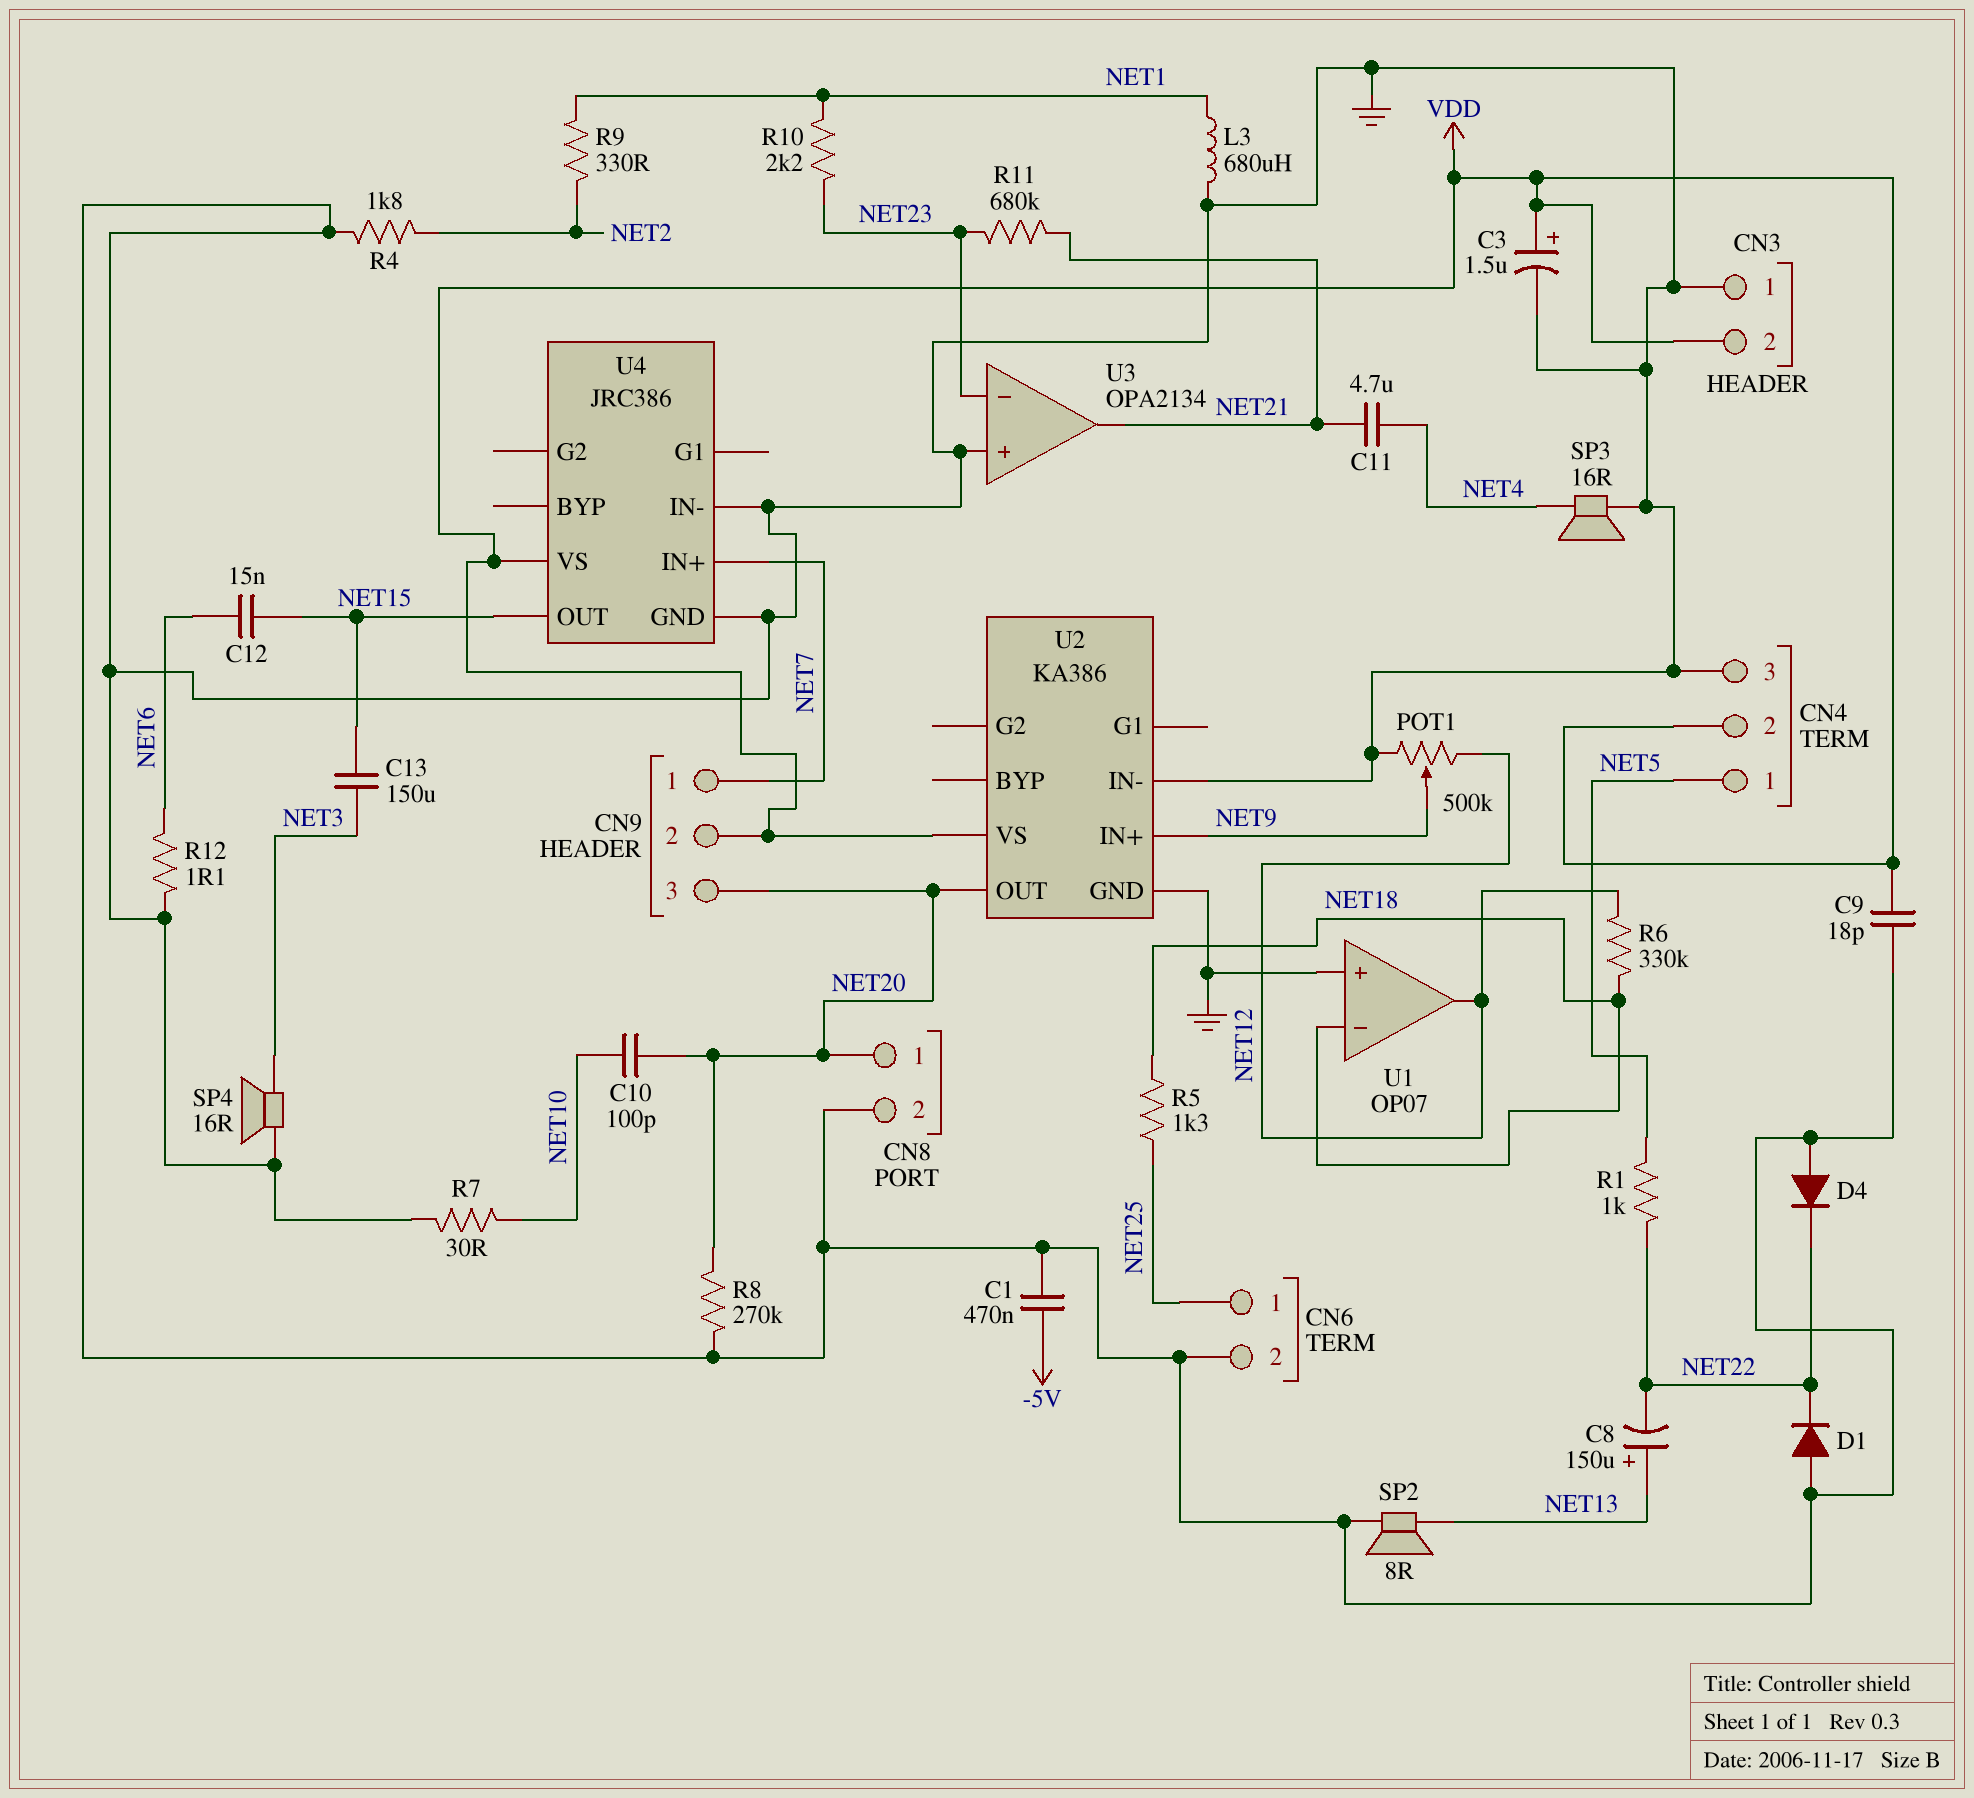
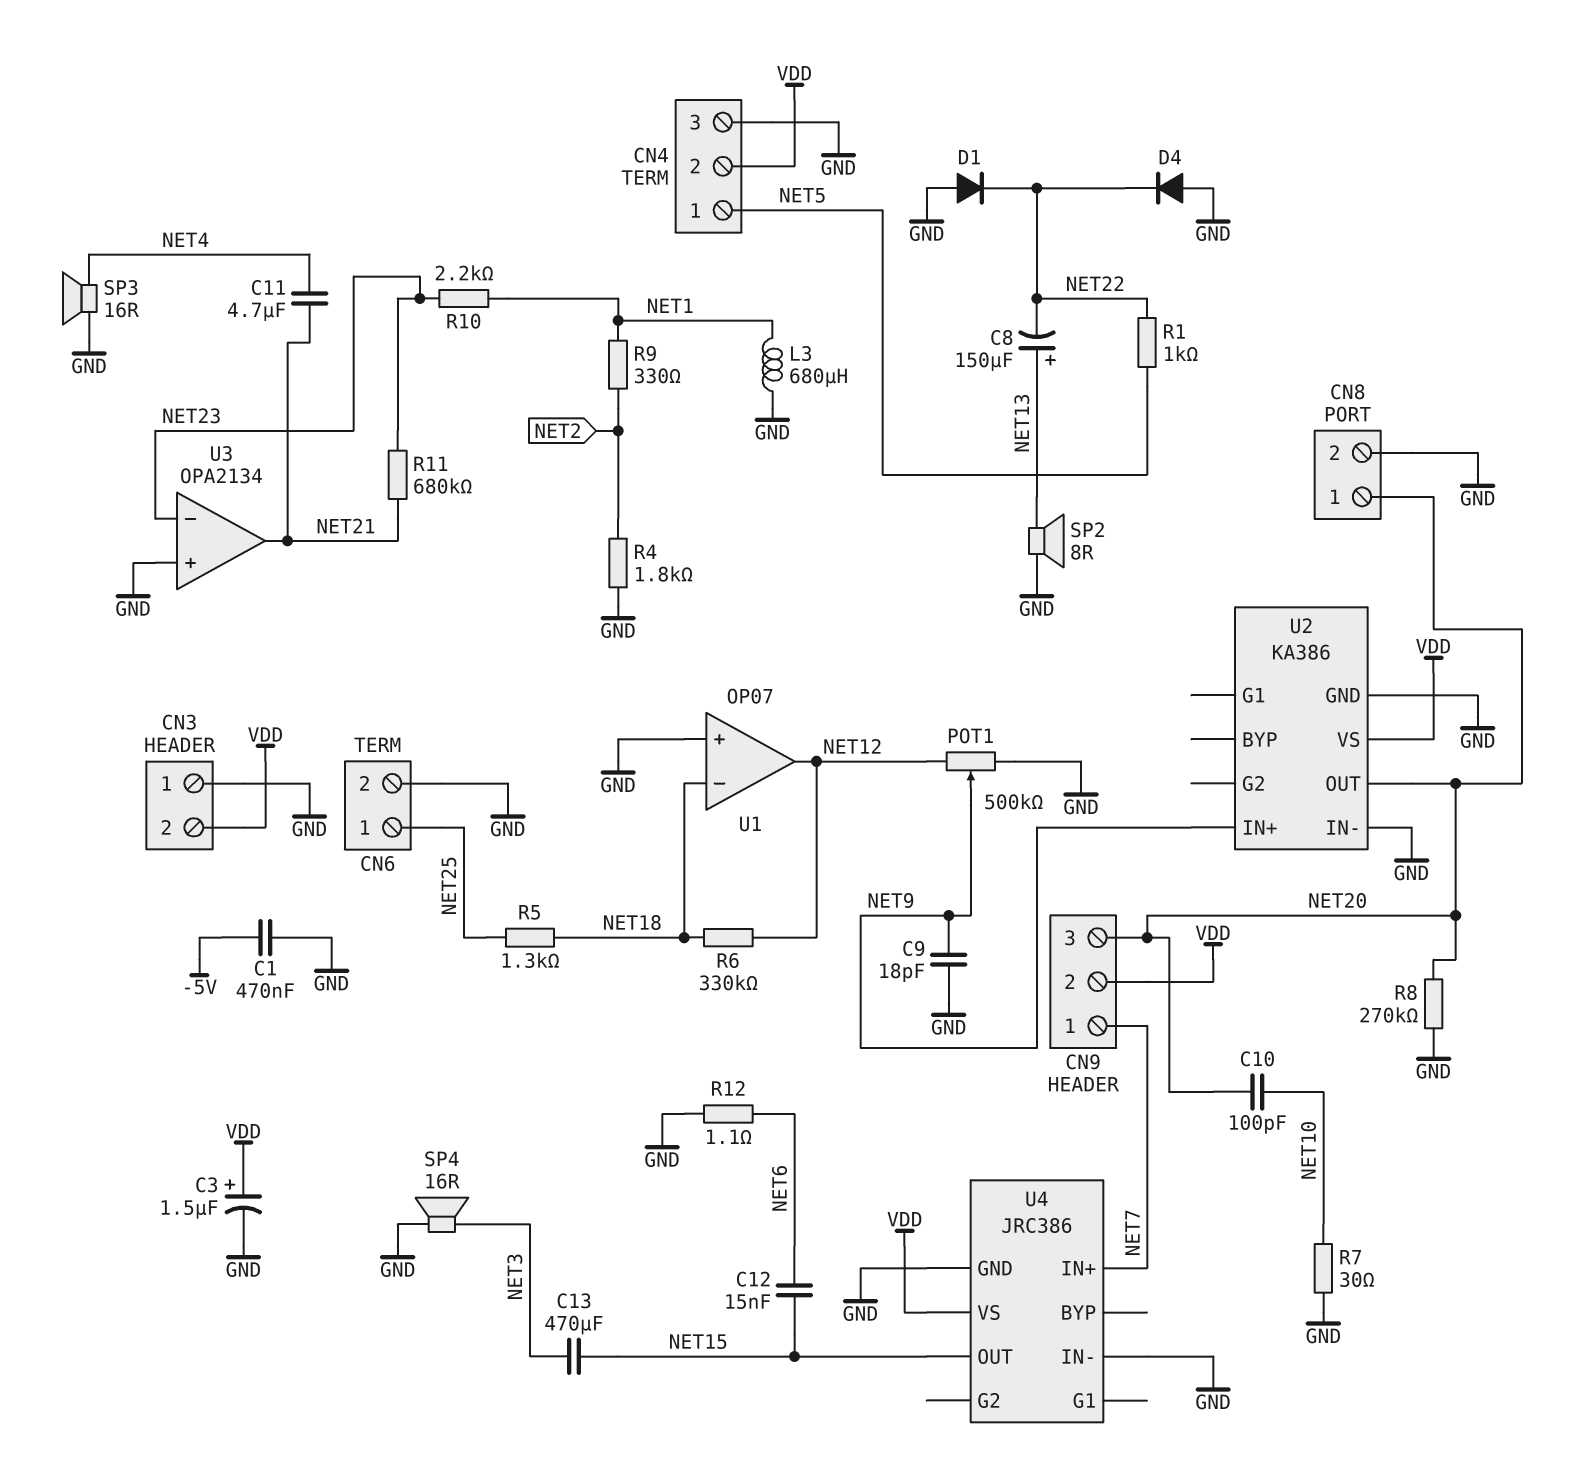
C9: 18pF (GND, VDD) -> 18pF (GND, NET9)
C13: 150uF (NET3, NET15) -> 470uF (NET3, NET15)

